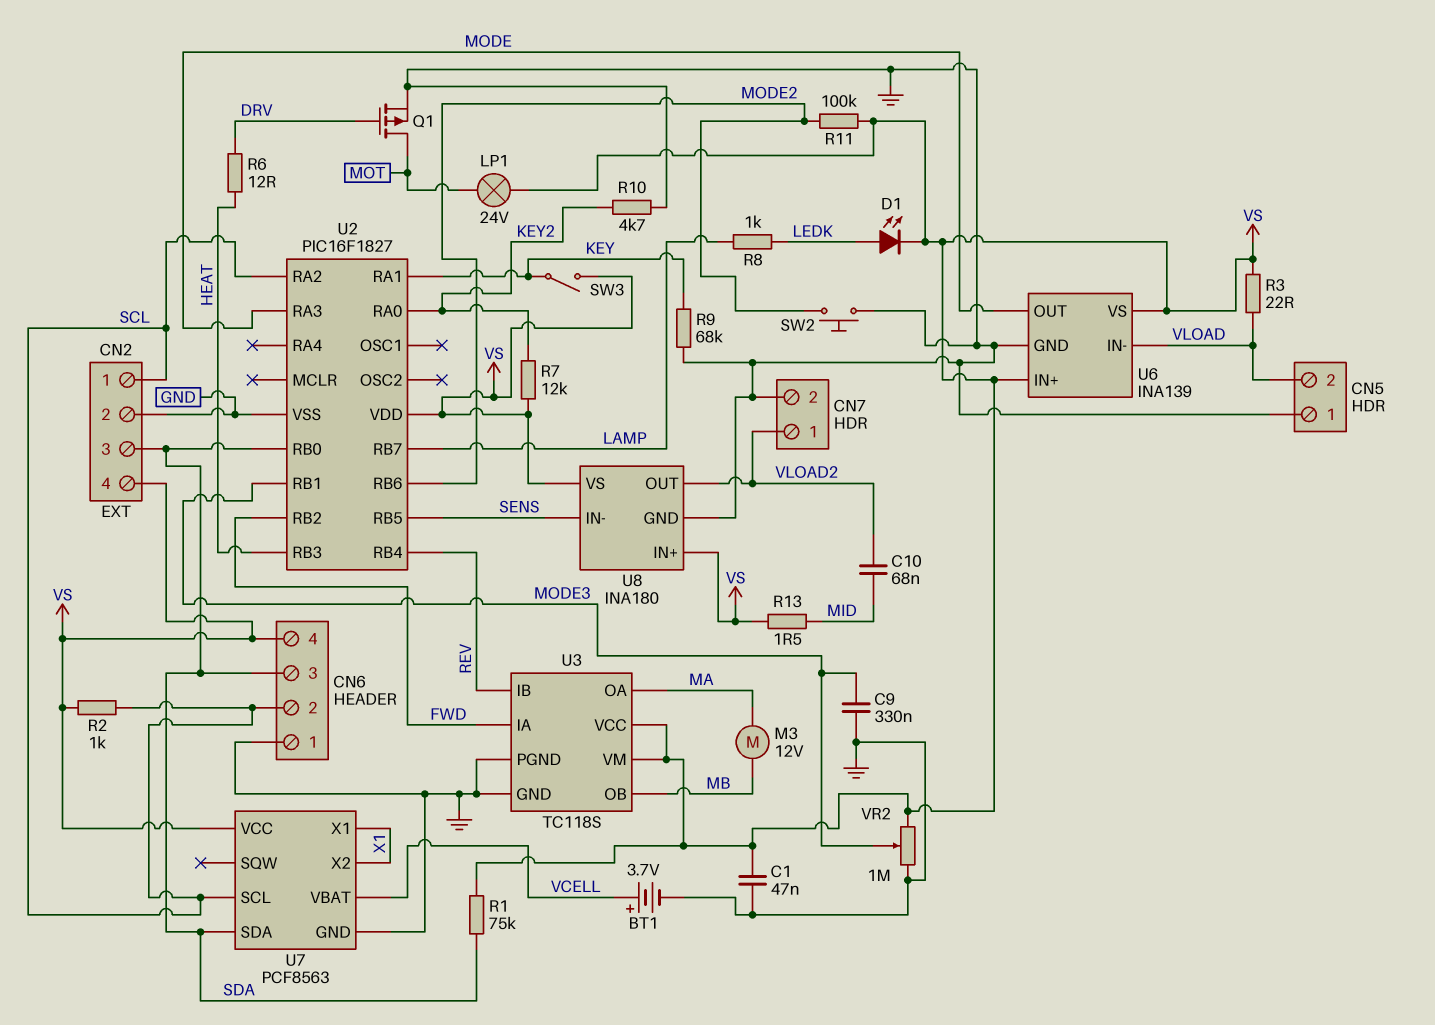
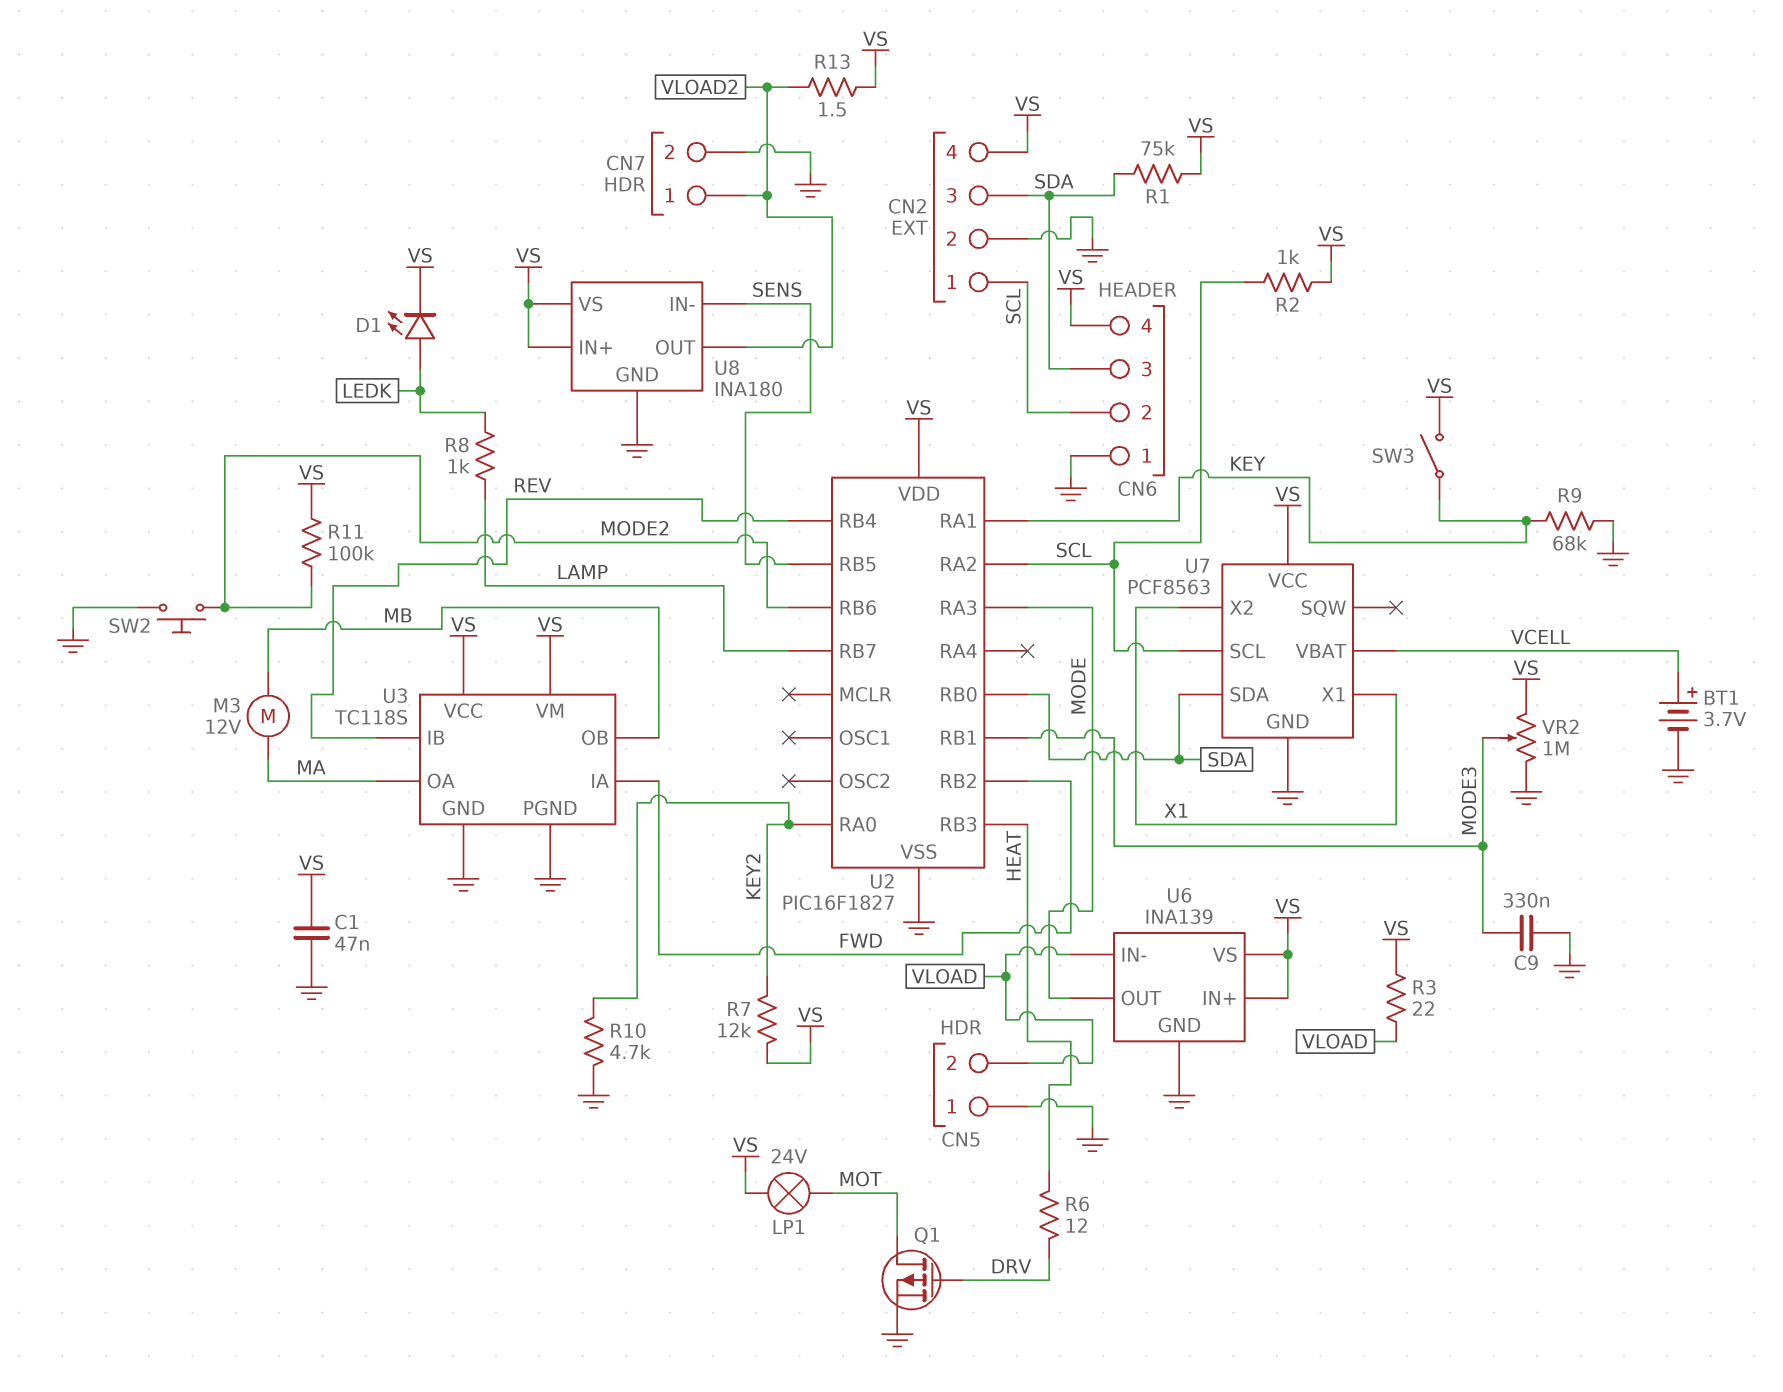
C10: 68nF (MID, VLOAD2) -> none
R13: 1.5 (MID, VS) -> 1.5 (VLOAD2, VS)

